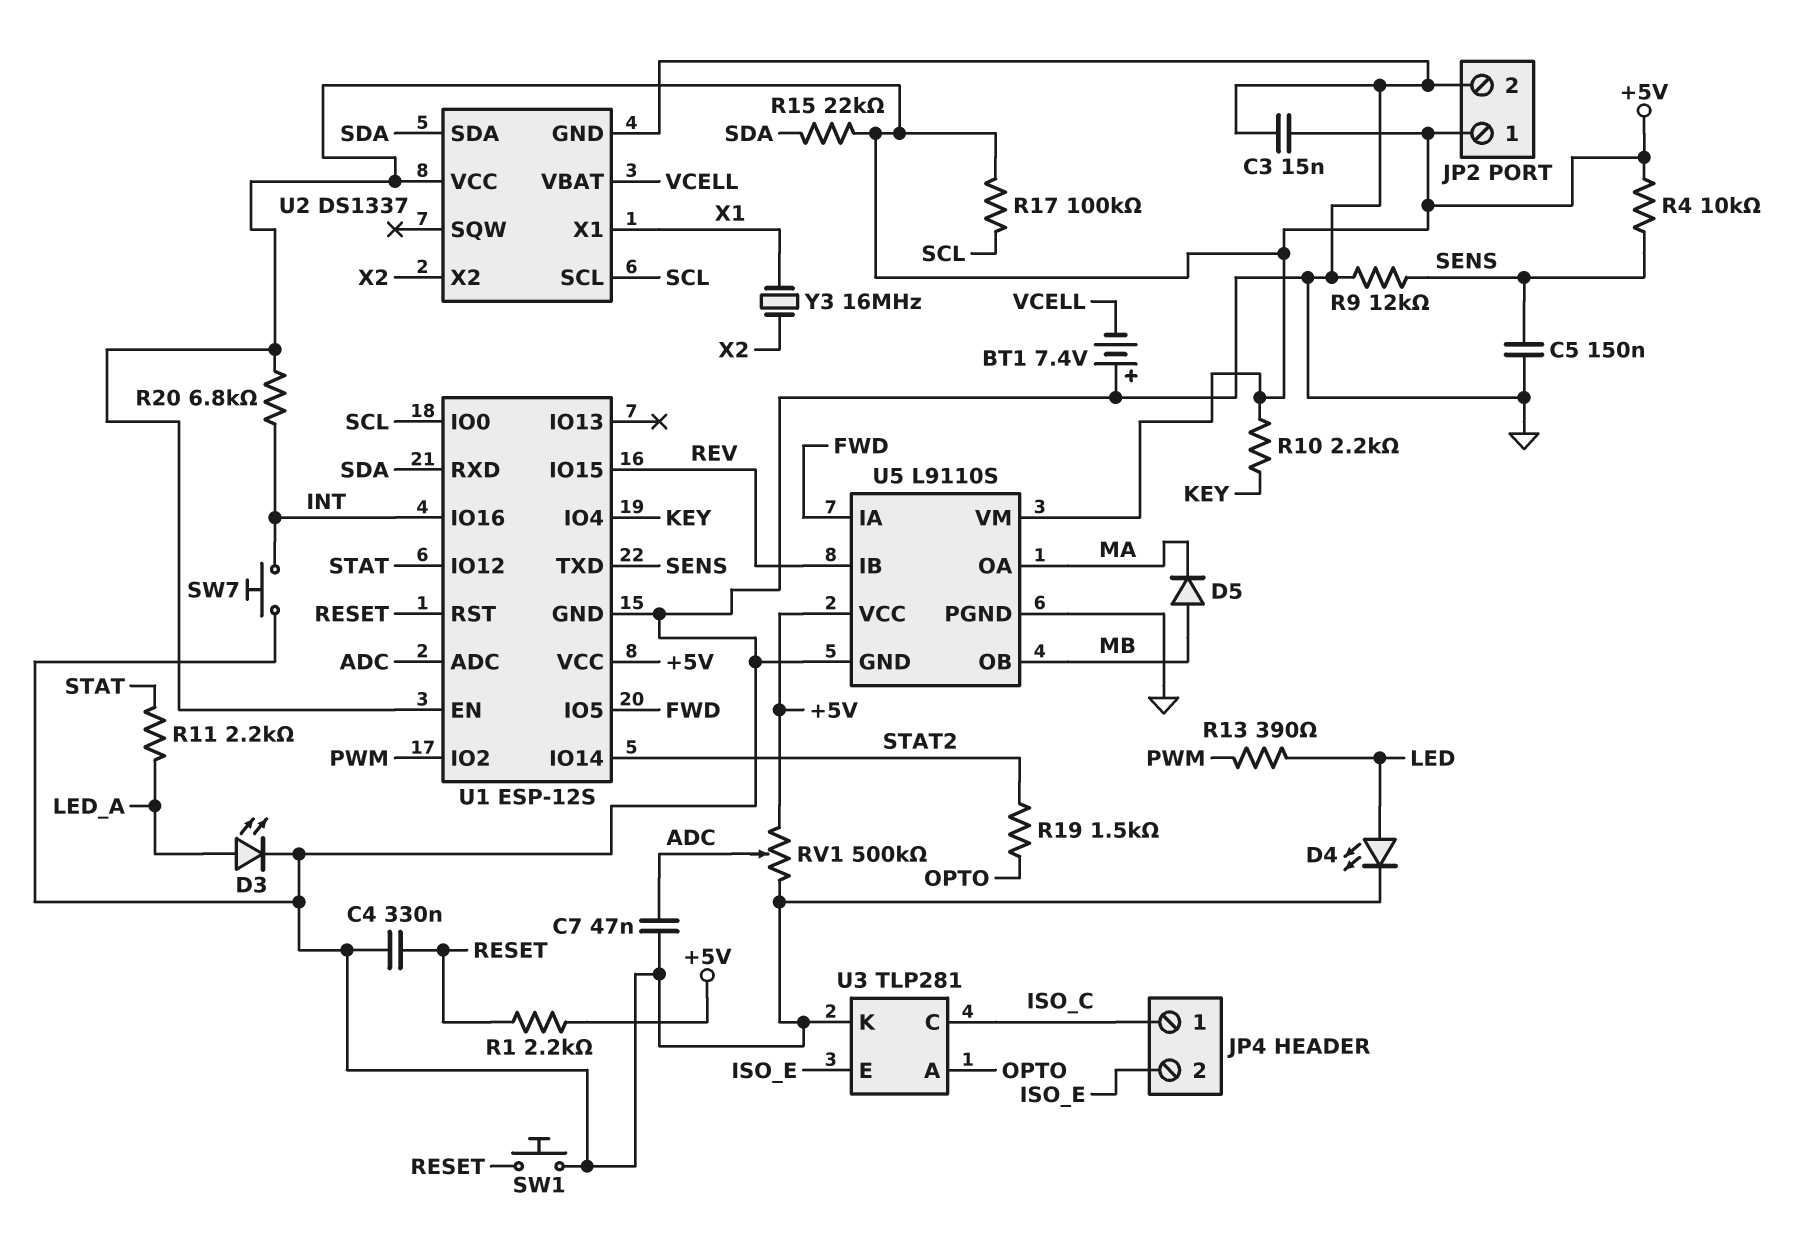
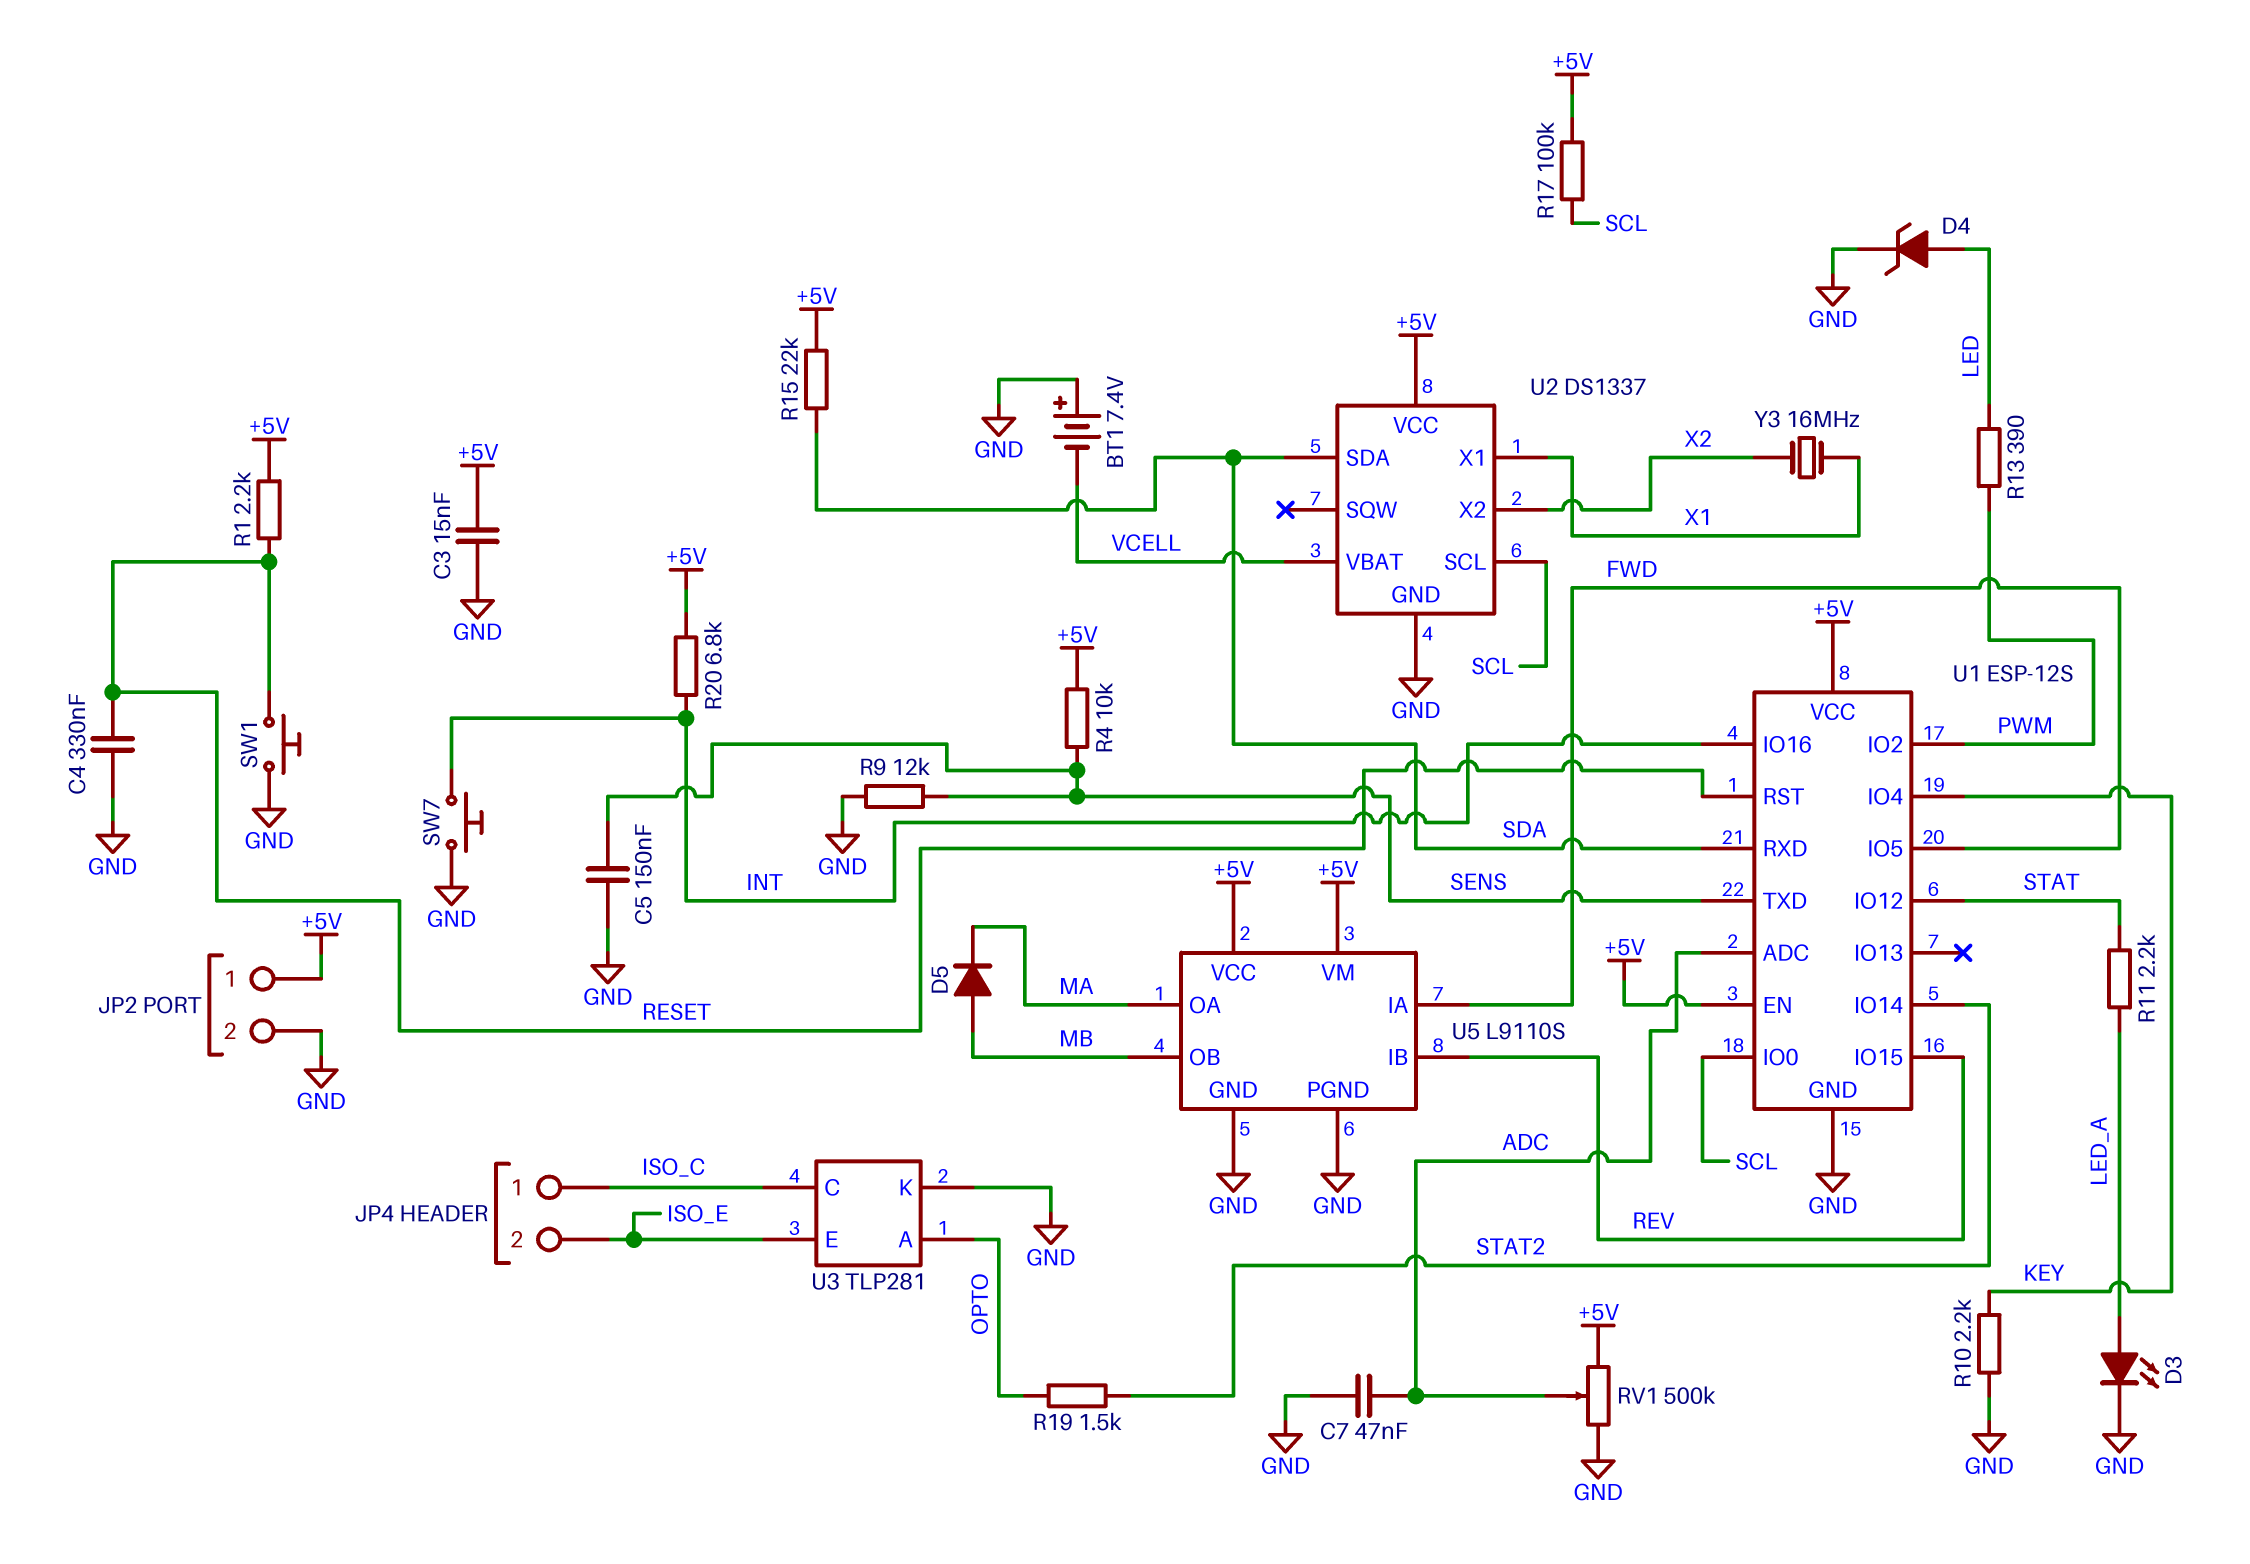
D4: LED (A LED, K GND) -> zener (A LED, K GND)
R10: 2.2k (+5V, KEY) -> 2.2k (GND, KEY)

